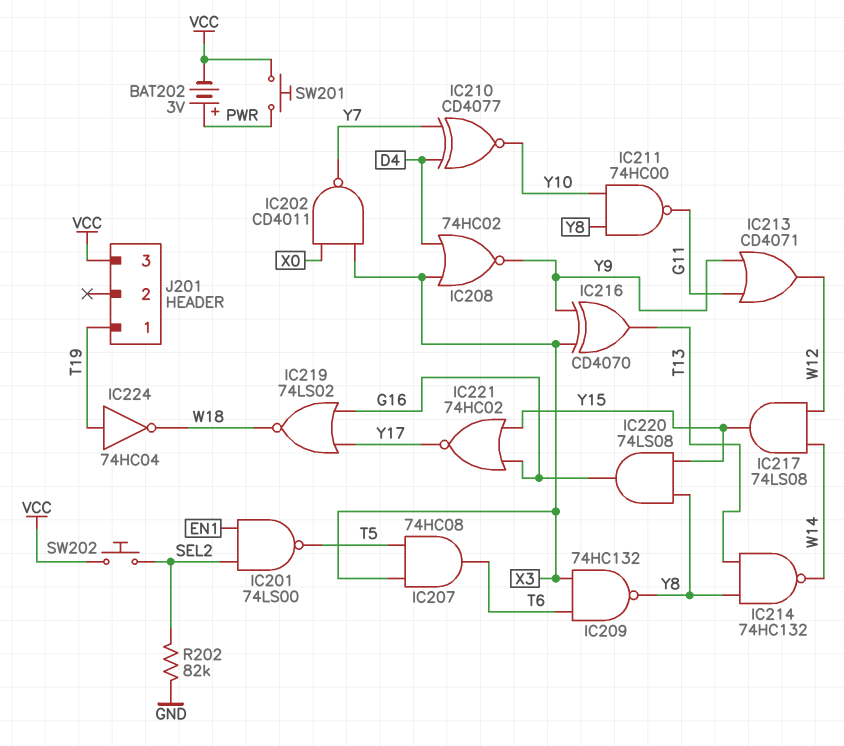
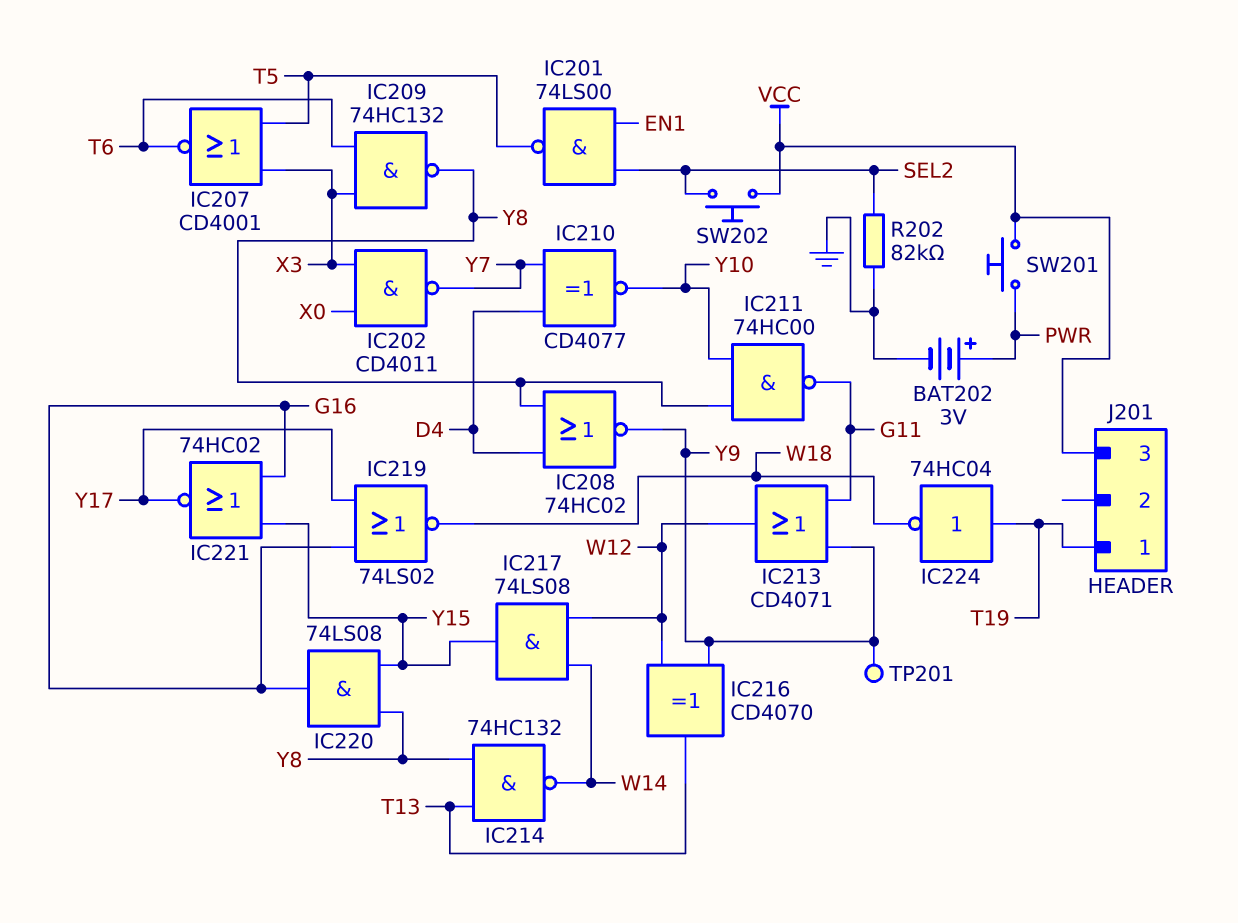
BAT202: 3V (plus PWR, minus VCC) -> 3V (plus PWR, minus GND)
IC207: AND 74HC08 (in T5, in X3, out T6) -> NOR CD4001 (in T5, in X3, out T6)
IC208: NOR 74HC02 (in D4, in X3, out Y9) -> NOR 74HC02 (in D4, in Y8, out Y9)
IC216: XOR CD4070 (in X3, in Y9, out T13) -> XOR CD4070 (in W12, in Y9, out T13)
TP201: none -> test point (Y9)

